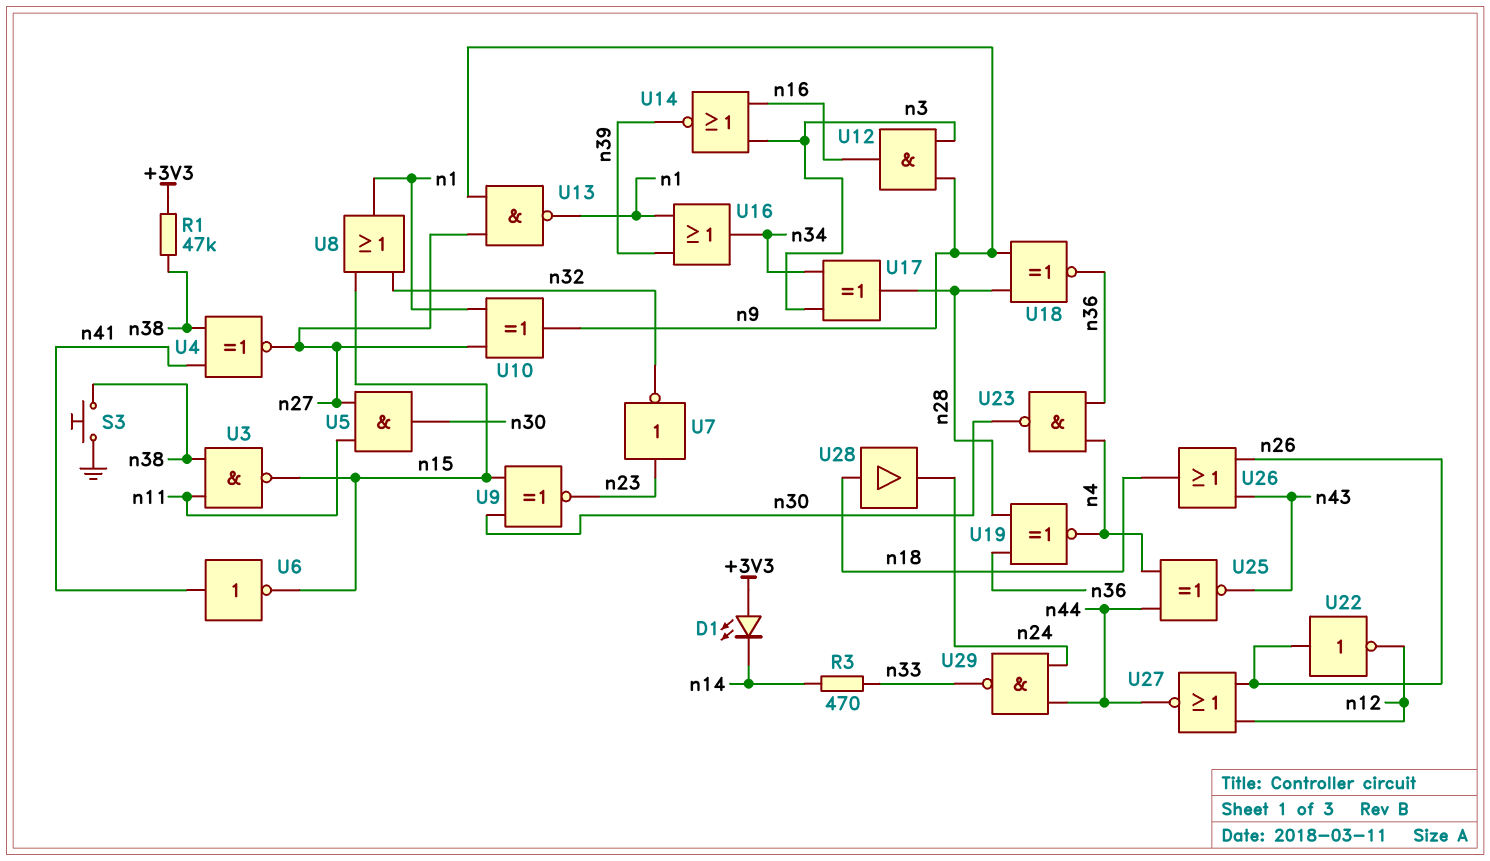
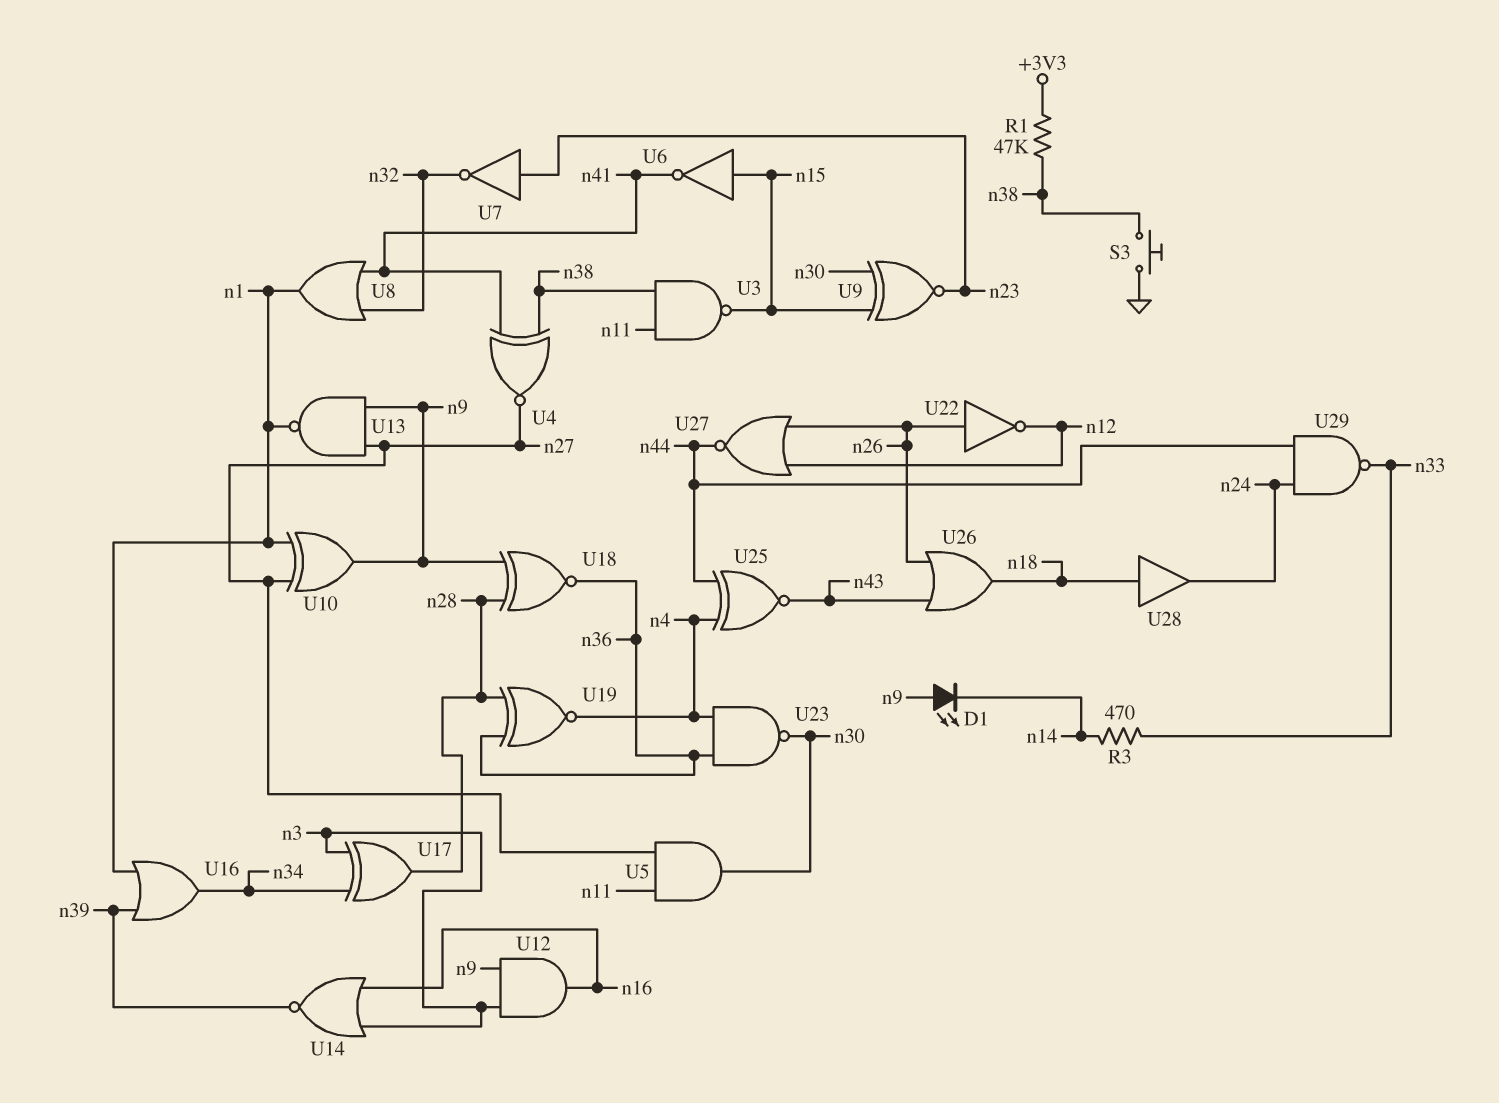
D1: LED (A +3V3, K n14) -> LED (A n9, K n14)
U6: NOT (in n41, out n15) -> NOT (in n15, out n41)
U8: OR (in n15, in n32, out n1) -> OR (in n32, in n41, out n1)

